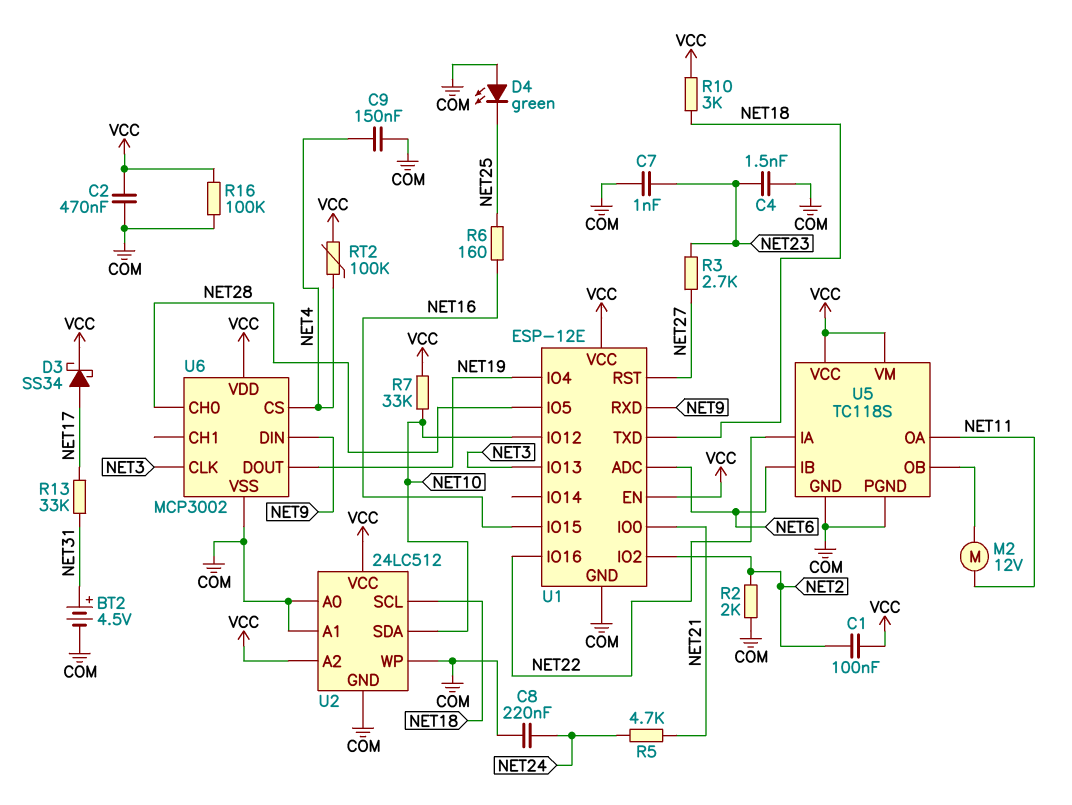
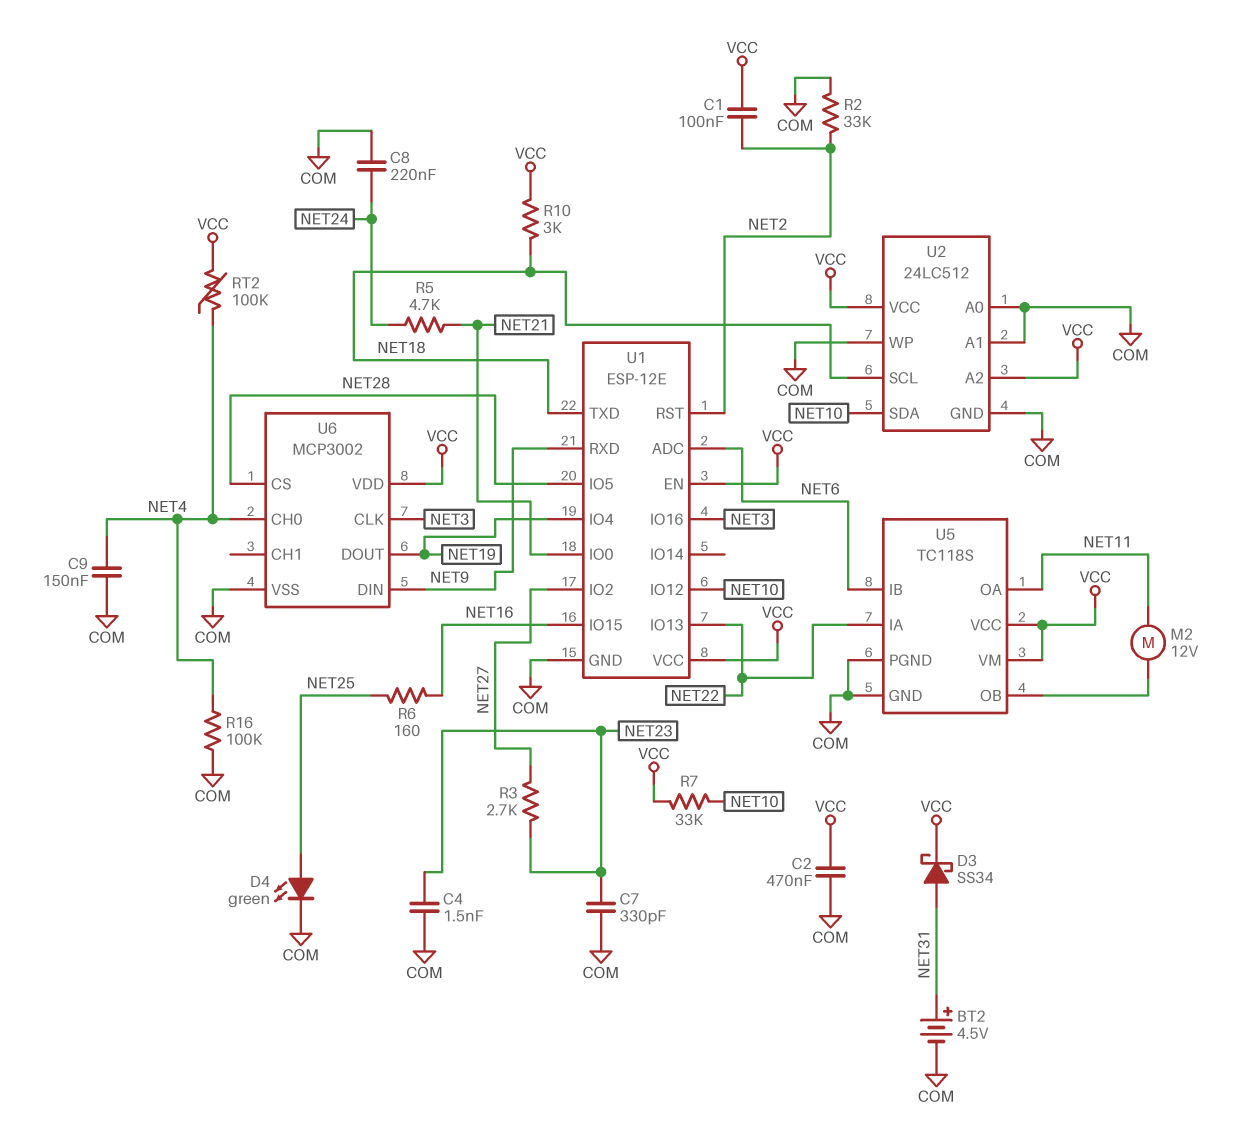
C7: 1nF (COM, NET23) -> 330pF (COM, NET23)
D3: schottky SS34 (A NET17, K VCC) -> schottky SS34 (A NET31, K VCC)
D4: LED green (A COM, K NET25) -> LED green (A NET25, K COM)
R2: 2k (COM, NET2) -> 33k (COM, NET2)
R13: 33k (NET17, NET31) -> none
R16: 100k (COM, VCC) -> 100k (COM, NET4)
U1 pin IO2: NET2 -> NET27
U1 pin IO13: NET3 -> NET22
U1 pin IO16: NET22 -> NET3
U1 pin RST: NET27 -> NET2
U6 pin CH0: NET28 -> NET4
U6 pin CS: NET4 -> NET28

